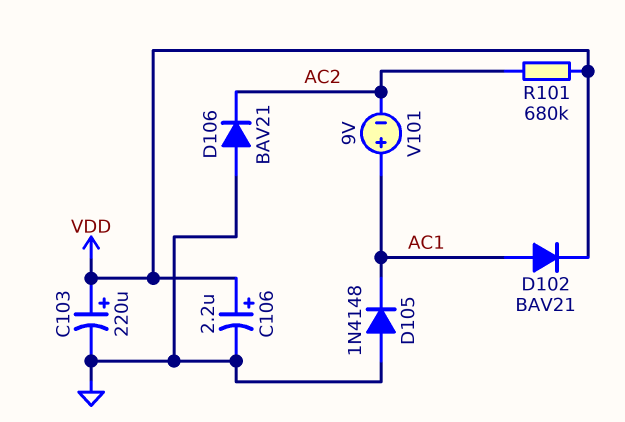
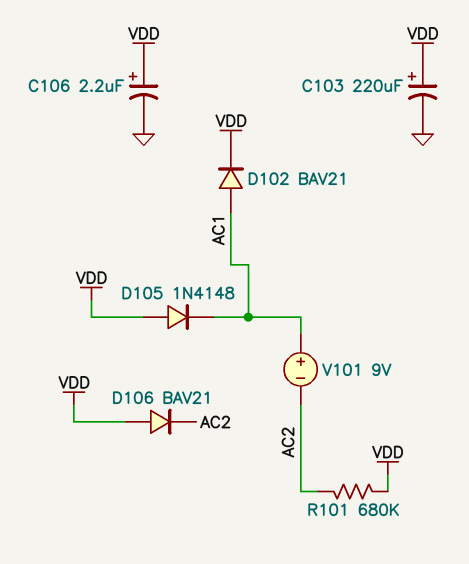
D105: diode 1N4148 (A GND, K AC1) -> diode 1N4148 (A VDD, K AC1)
D106: diode BAV21 (A GND, K AC2) -> diode BAV21 (A VDD, K AC2)

